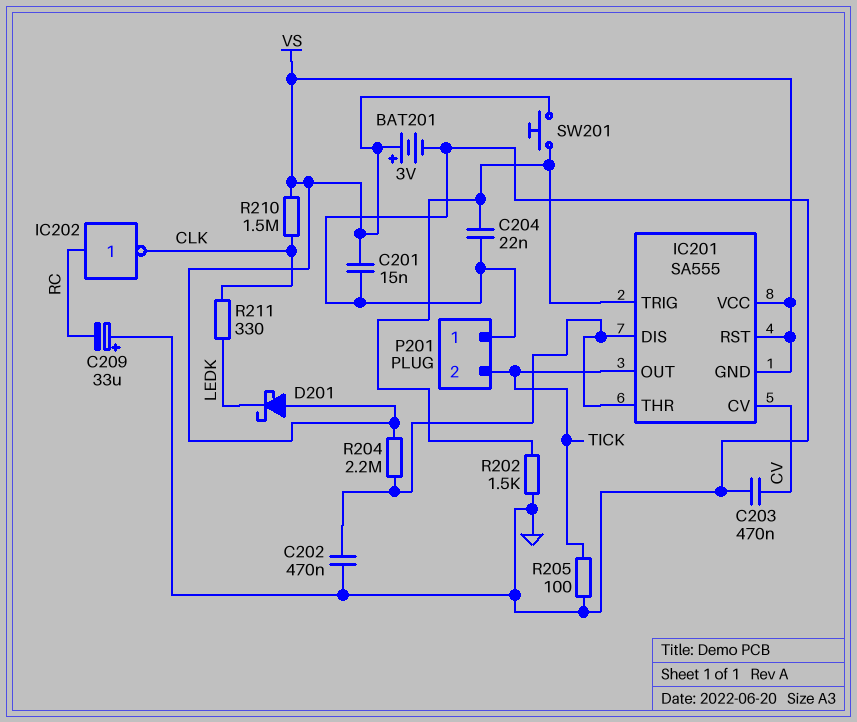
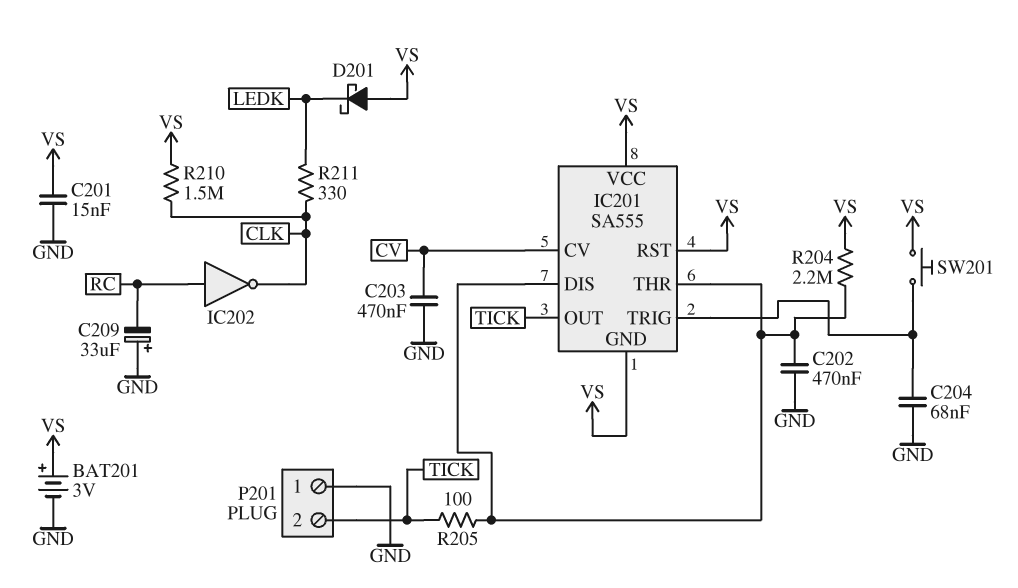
C204: 22nF (GND, IC201/TRIG) -> 68nF (GND, IC201/TRIG)
R202: 1.5k (GND, IC201/TRIG) -> none
R205: 100 (GND, TICK) -> 100 (IC201/DIS, TICK)

